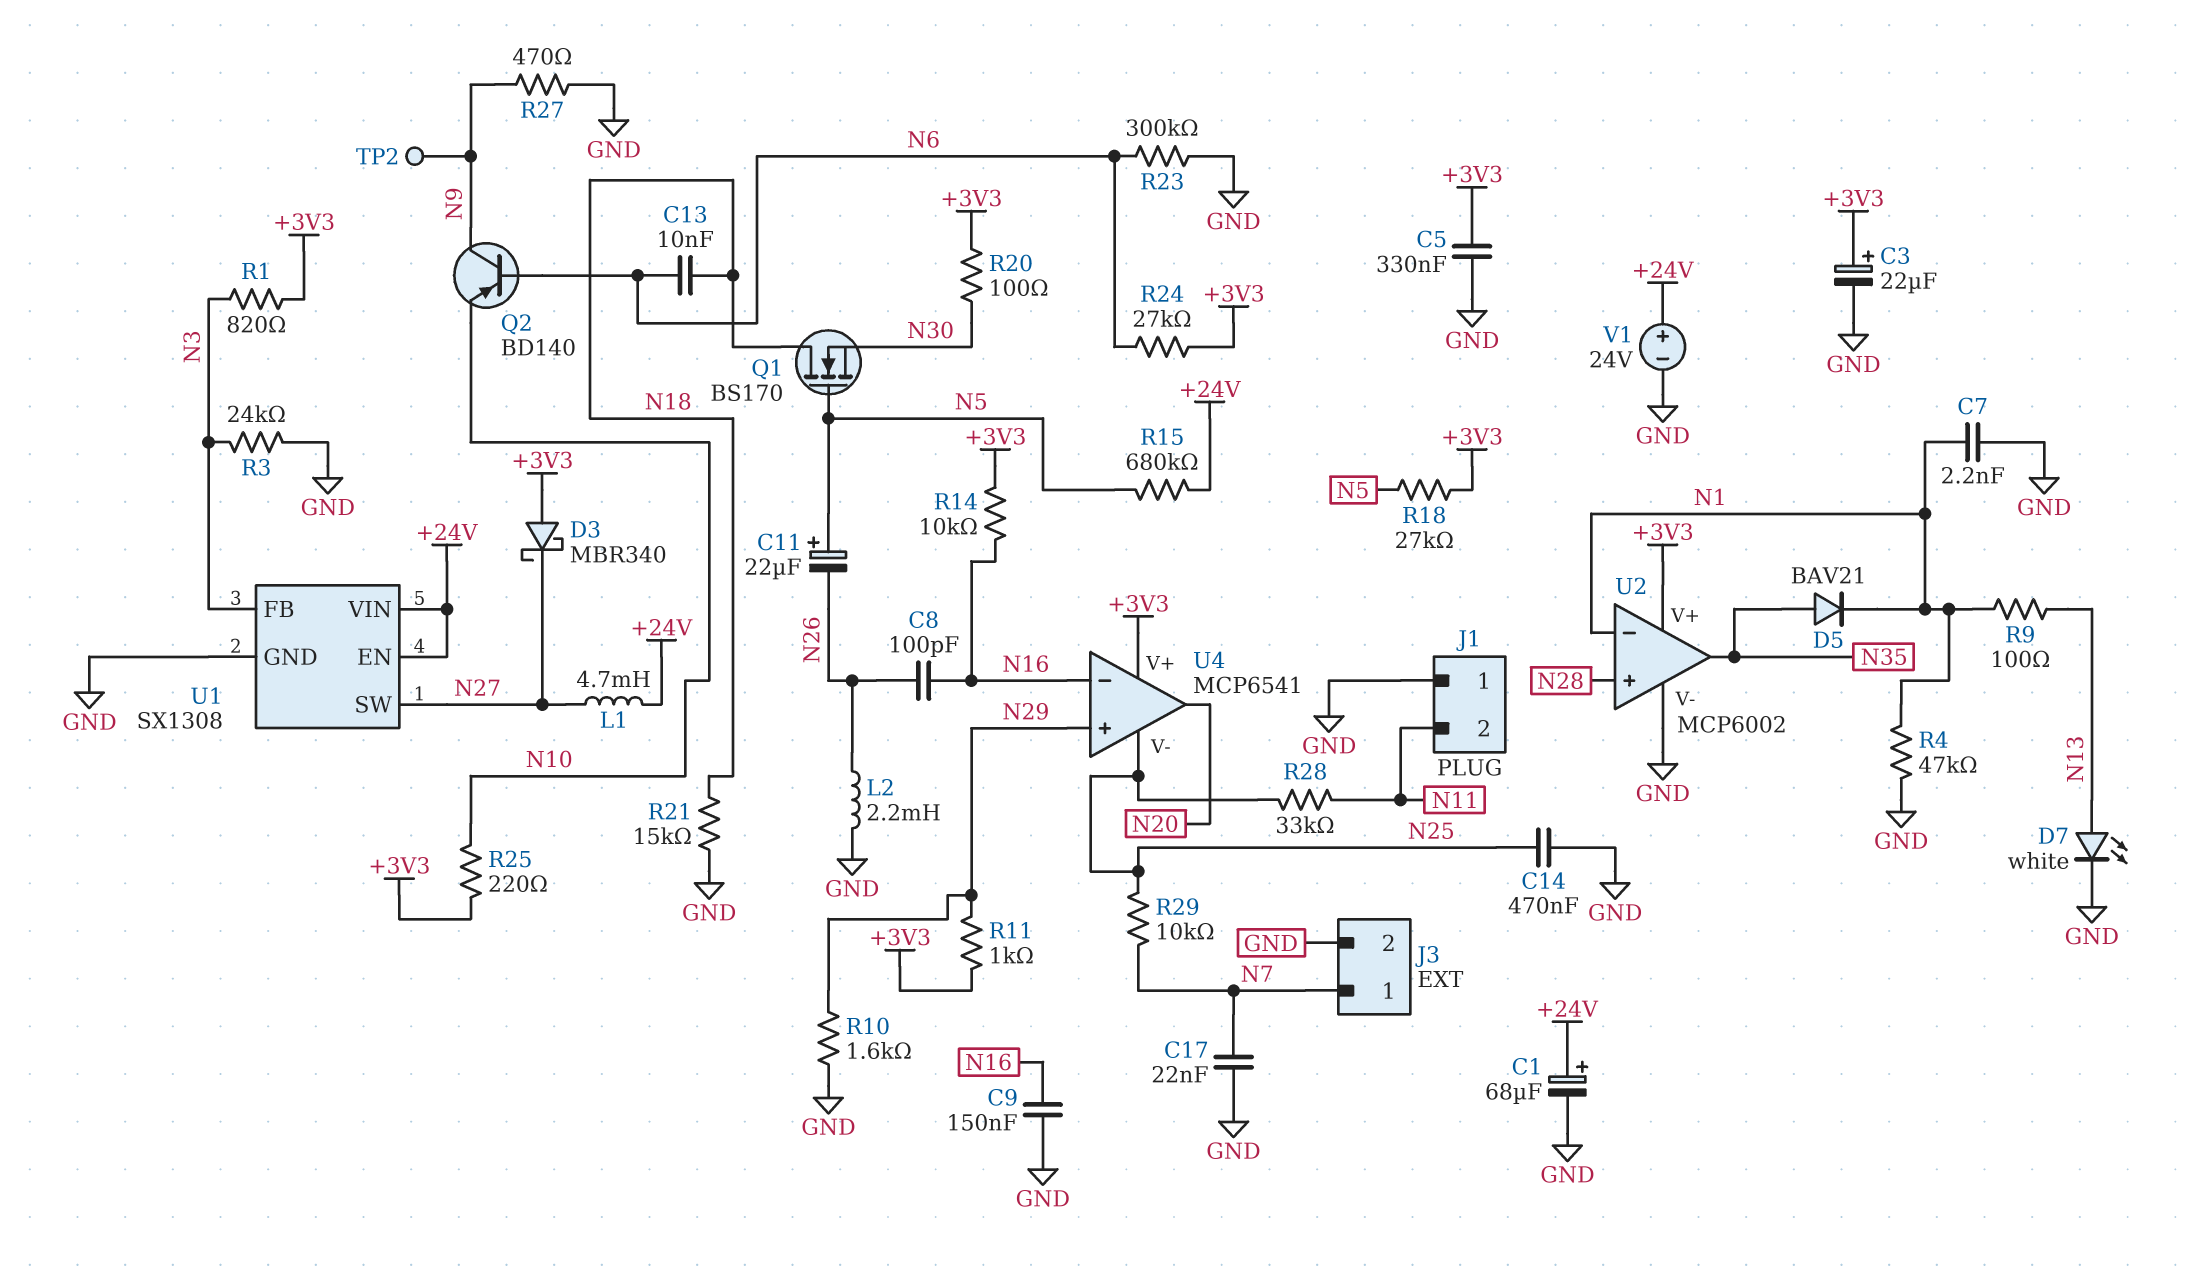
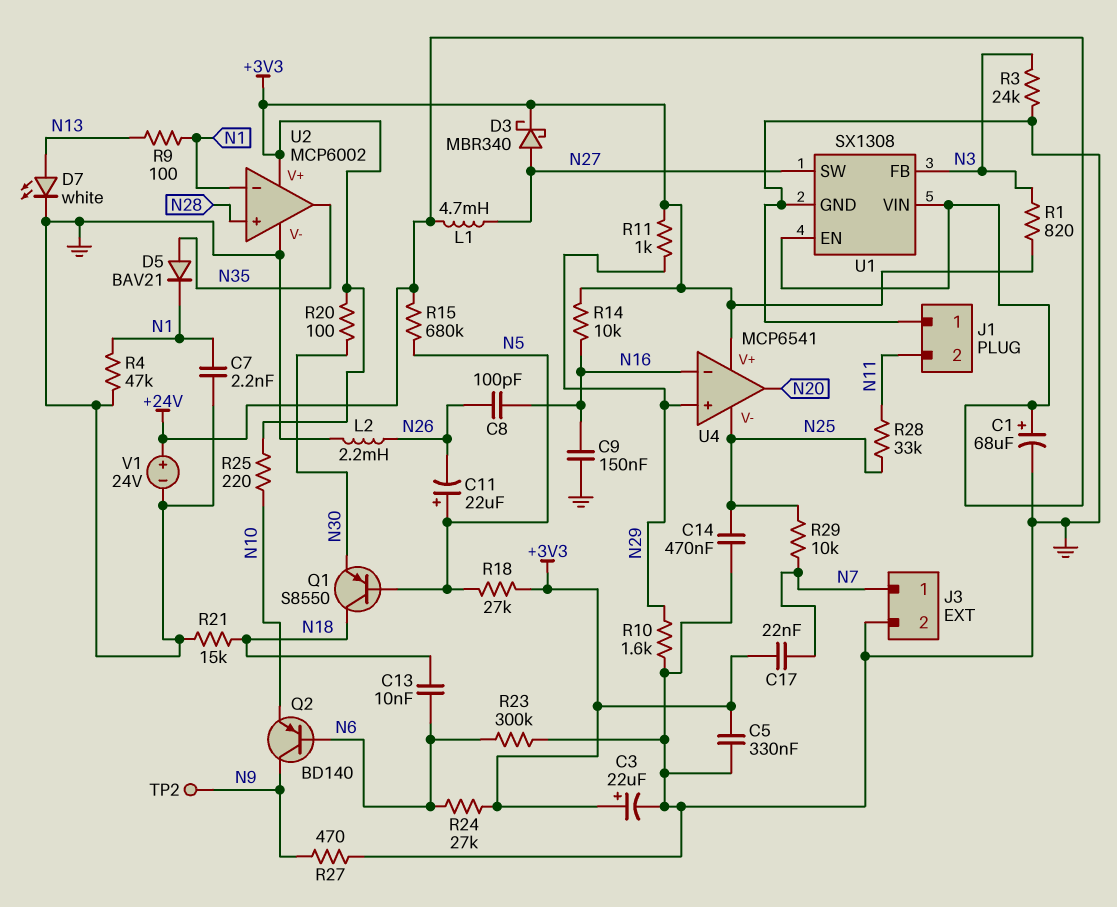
C17: 22nF (GND, N7) -> 22nF (+3V3, N7)
D3: schottky MBR340 (A +3V3, K N27) -> schottky MBR340 (A N27, K +3V3)
Q1: NMOS BS170 (G N5, D N18, S N30) -> PNP S8550 (B N5, C N18, E N30)

